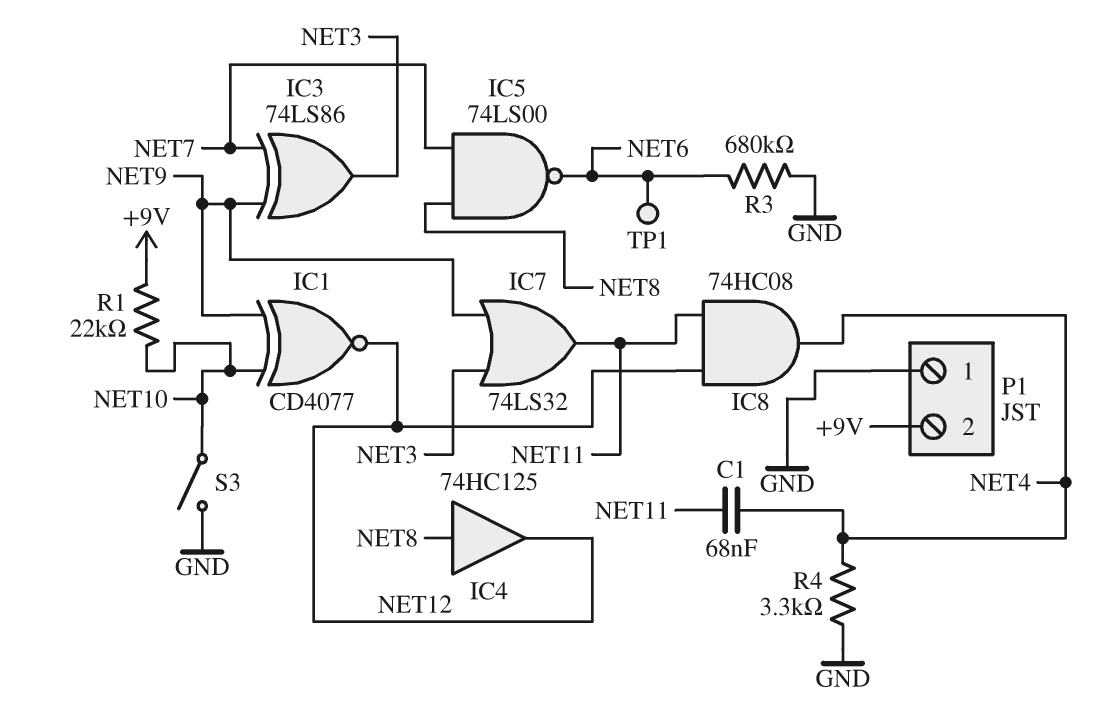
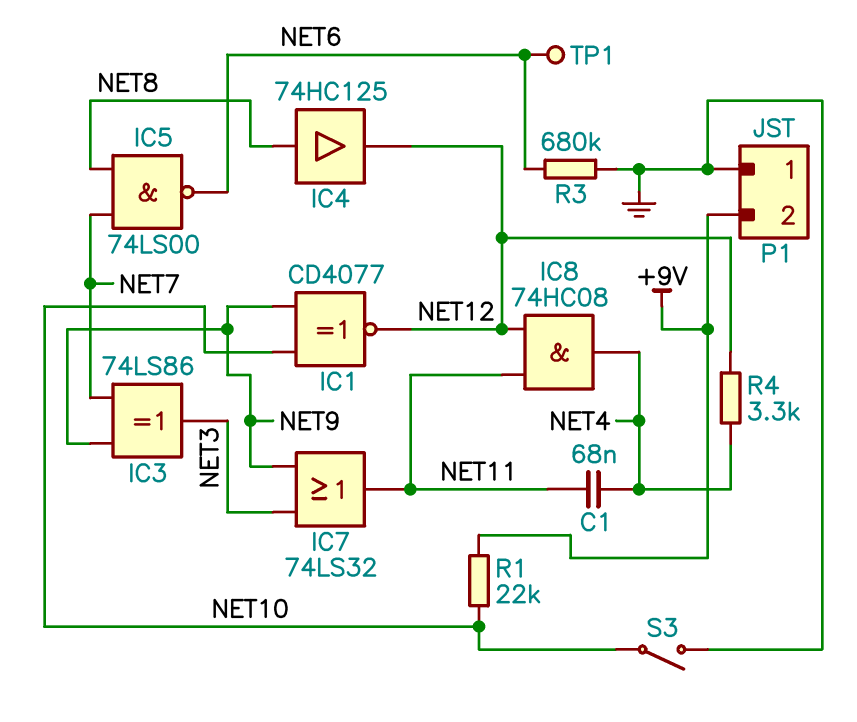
R4: 3.3k (GND, NET4) -> 3.3k (NET4, NET12)

